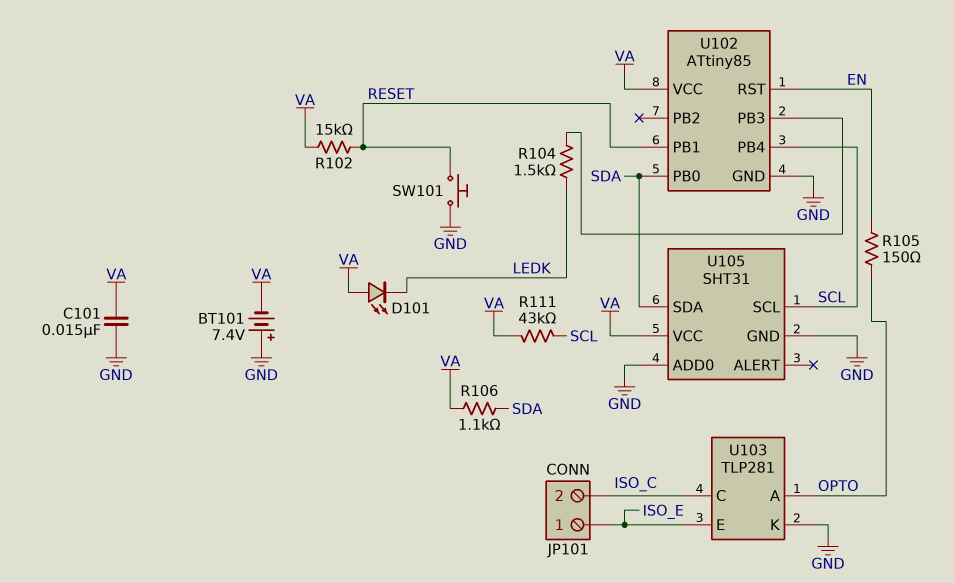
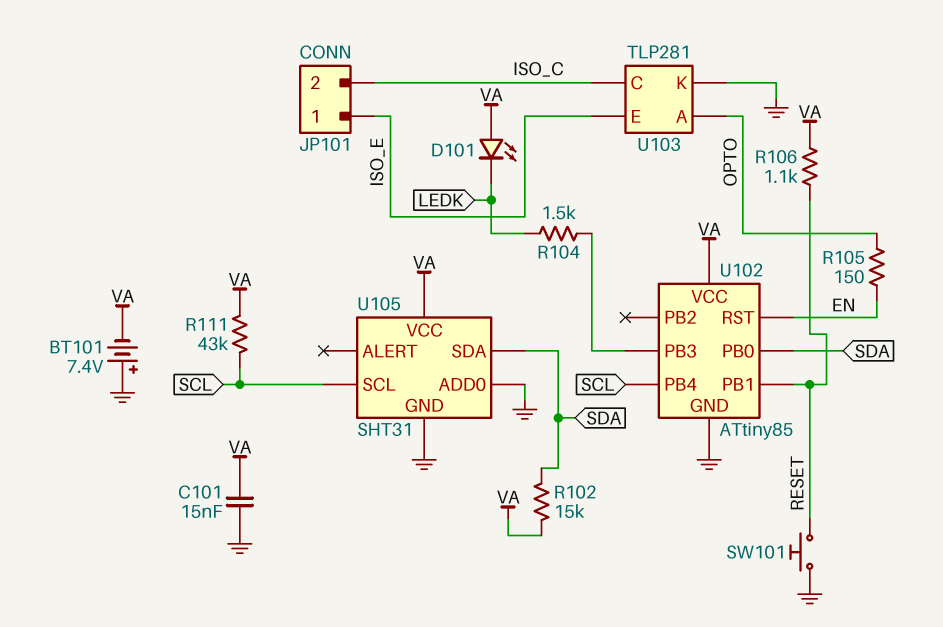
R102: 15k (RESET, VA) -> 15k (SDA, VA)
R106: 1.1k (SDA, VA) -> 1.1k (RESET, VA)

